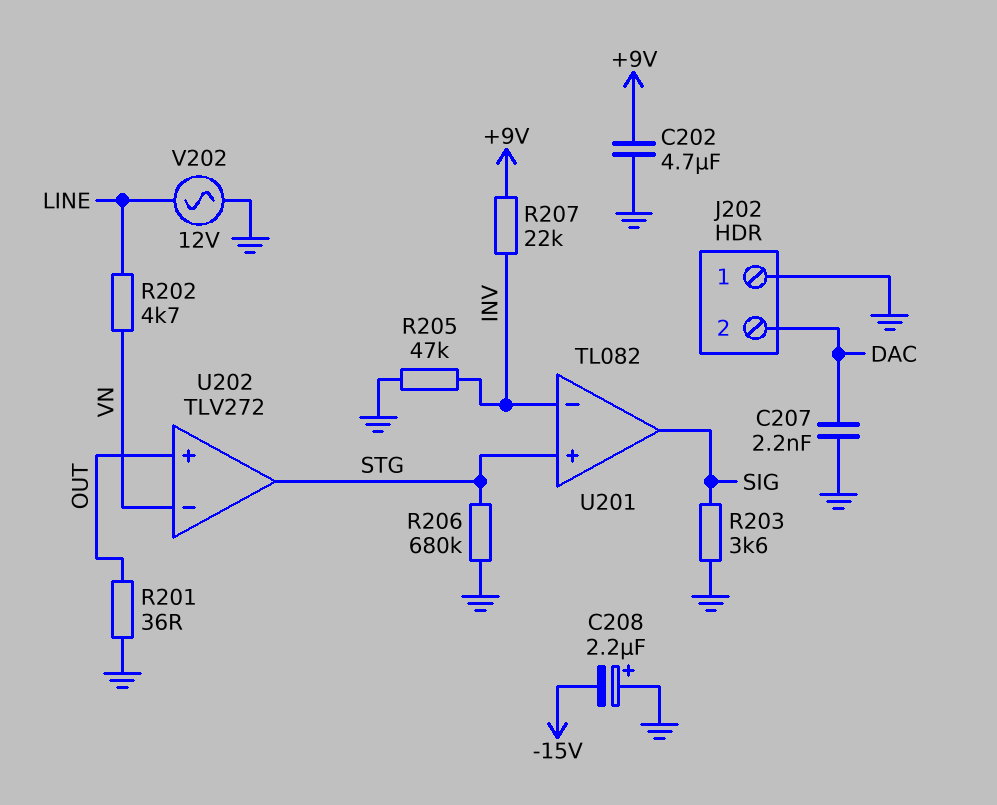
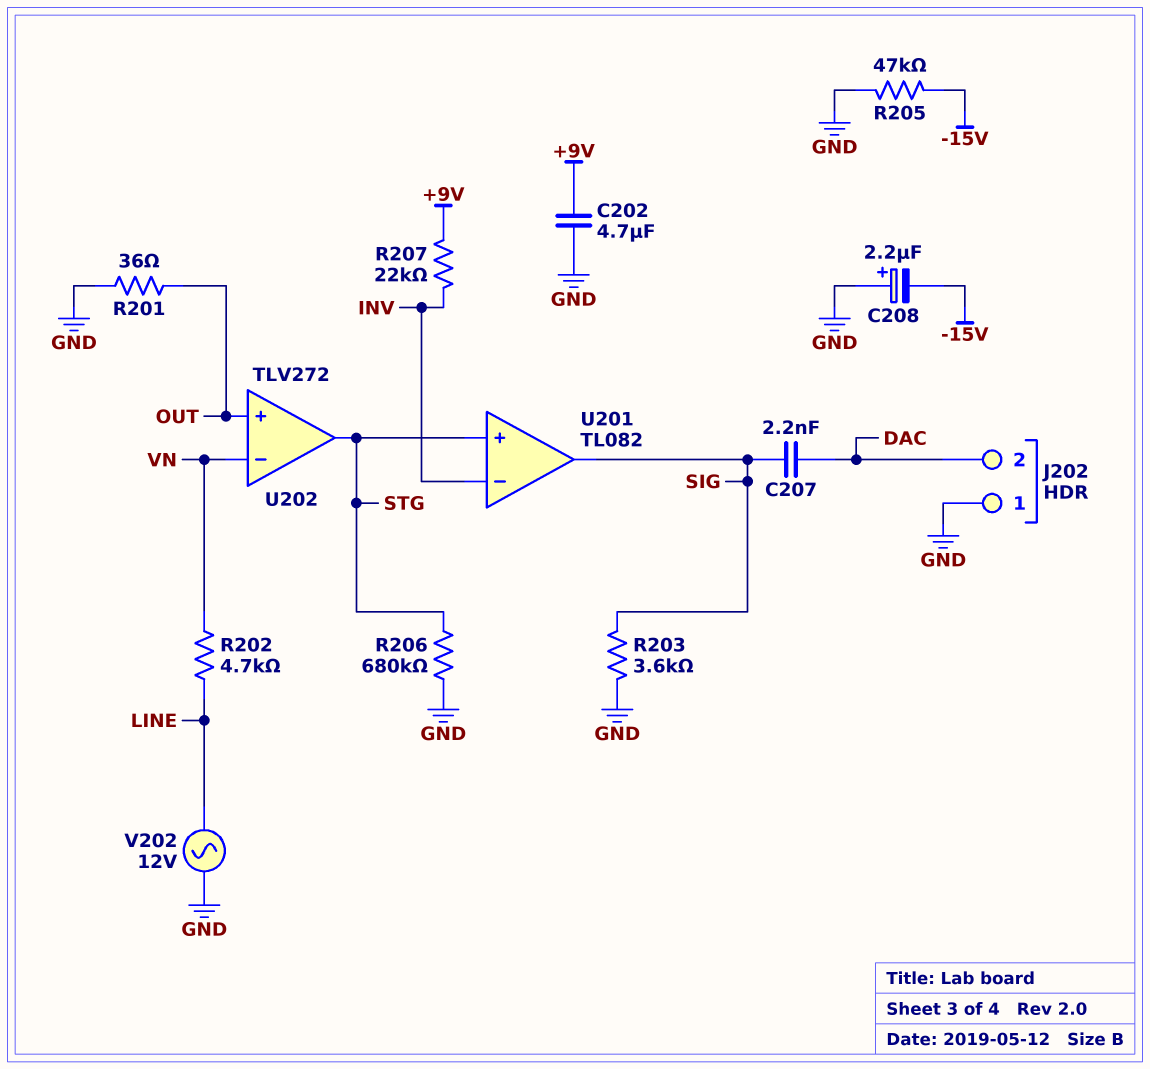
C207: 2.2nF (DAC, GND) -> 2.2nF (DAC, SIG)
R205: 47k (GND, INV) -> 47k (-15V, GND)

